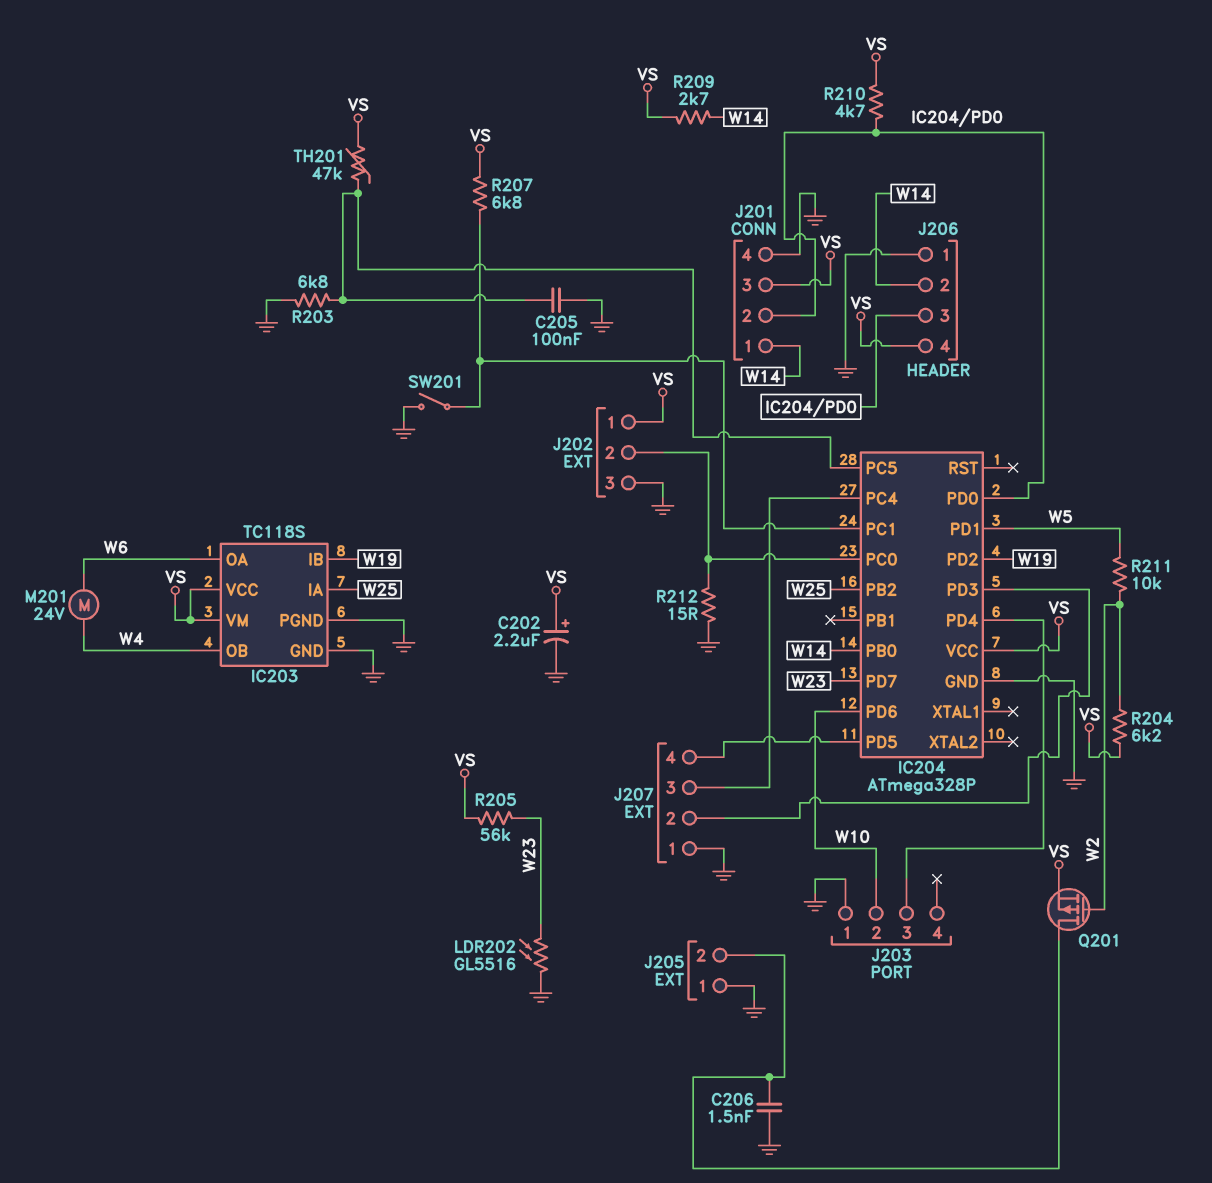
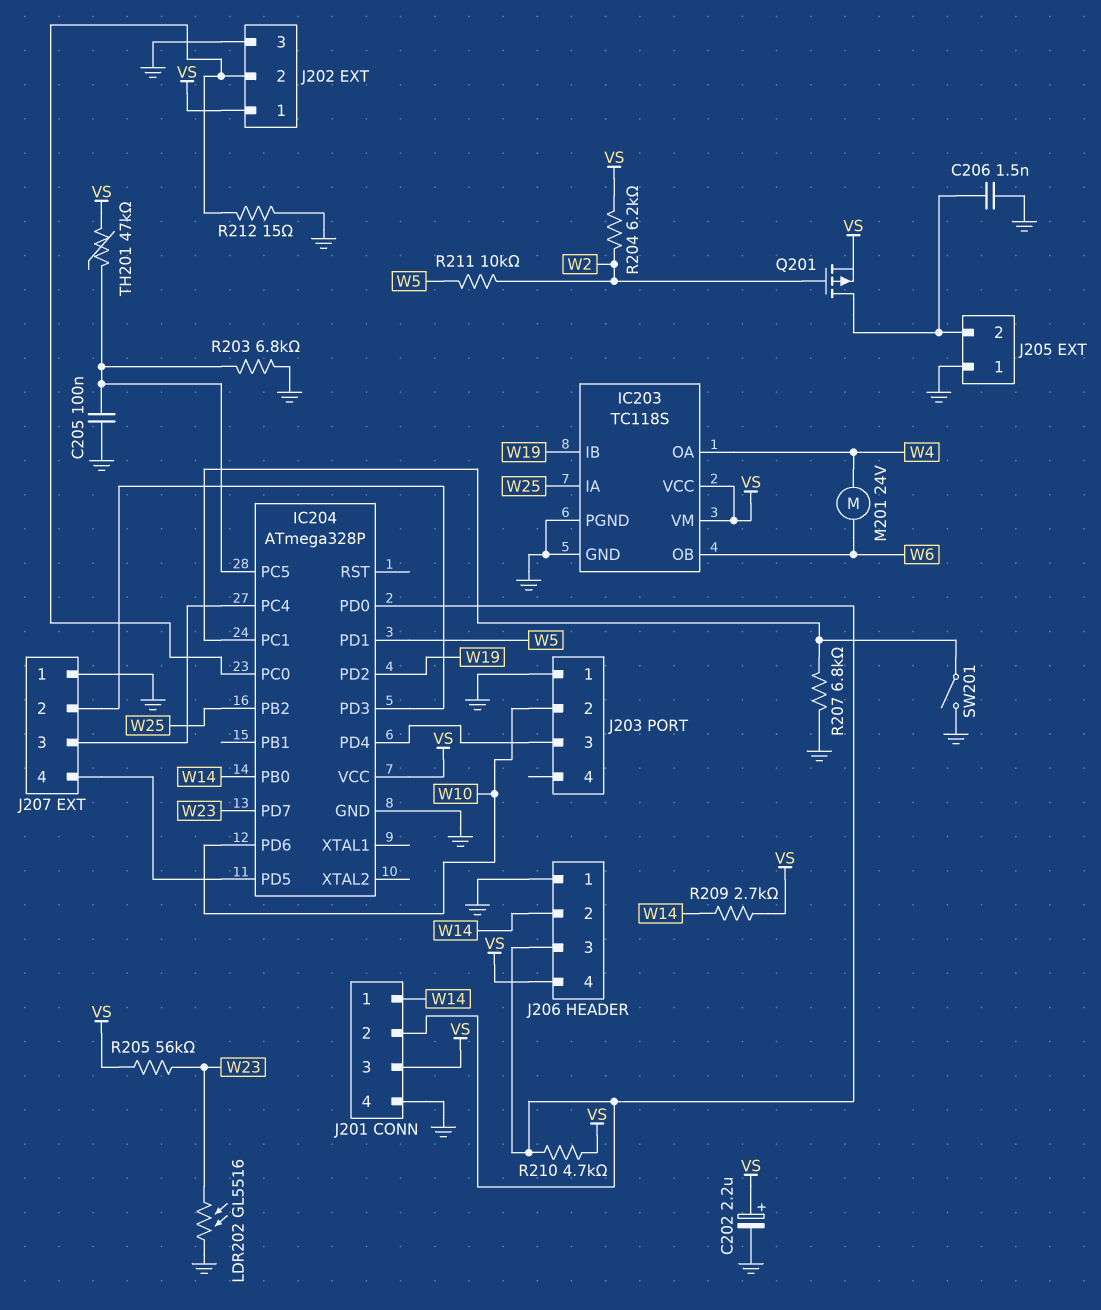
IC203 pin OA: W6 -> W4
IC203 pin OB: W4 -> W6
R207: 6.8k (IC204/PC1, VS) -> 6.8k (GND, IC204/PC1)

